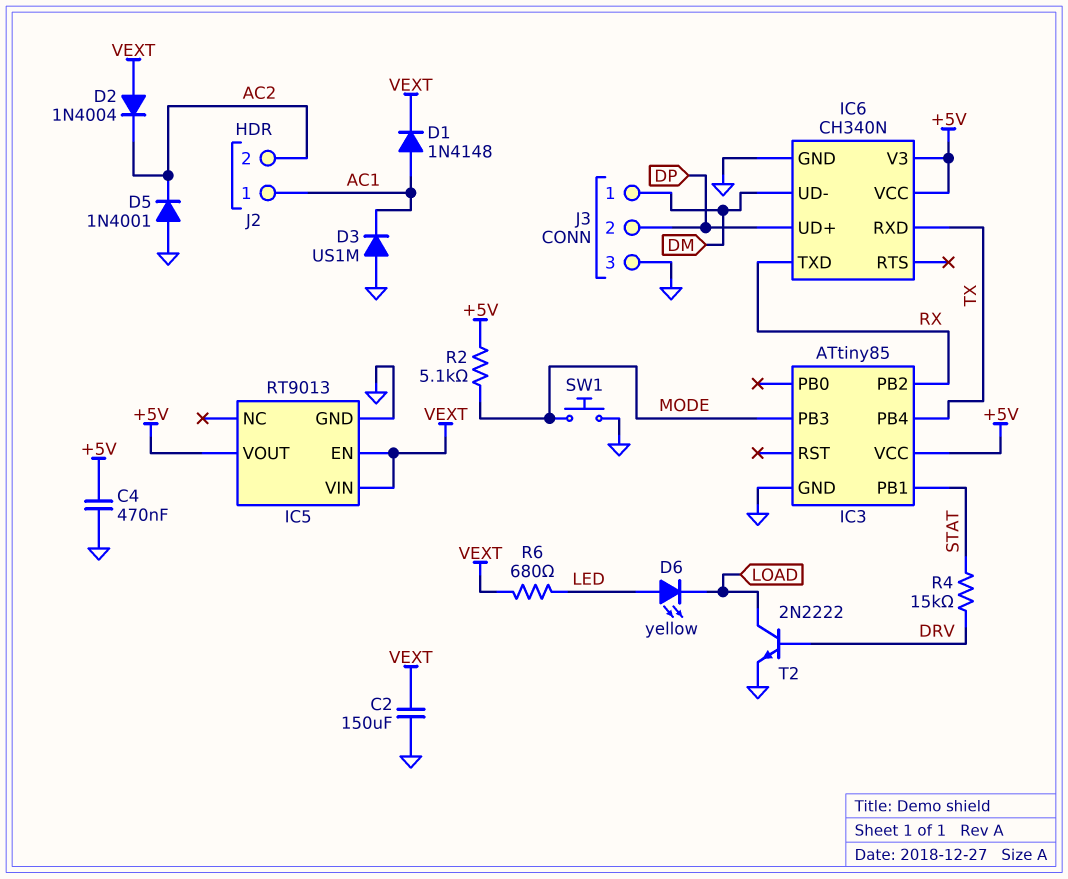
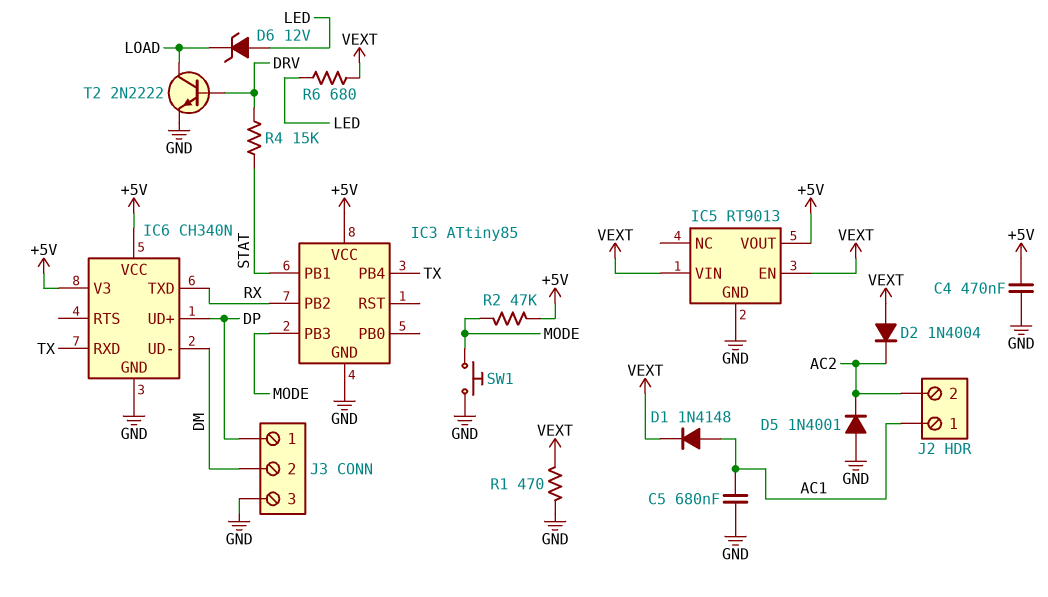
C2: 150uF (GND, VEXT) -> none
C5: none -> 680nF (AC1, GND)
D3: diode US1M (A GND, K AC1) -> none
D6: LED yellow (A LED, K LOAD) -> zener 12V (A LED, K LOAD)
J3 pin 1: DM -> DP
J3 pin 2: DP -> DM
R1: none -> 470 (GND, VEXT)
R2: 5.1k (+5V, MODE) -> 47k (+5V, MODE)

